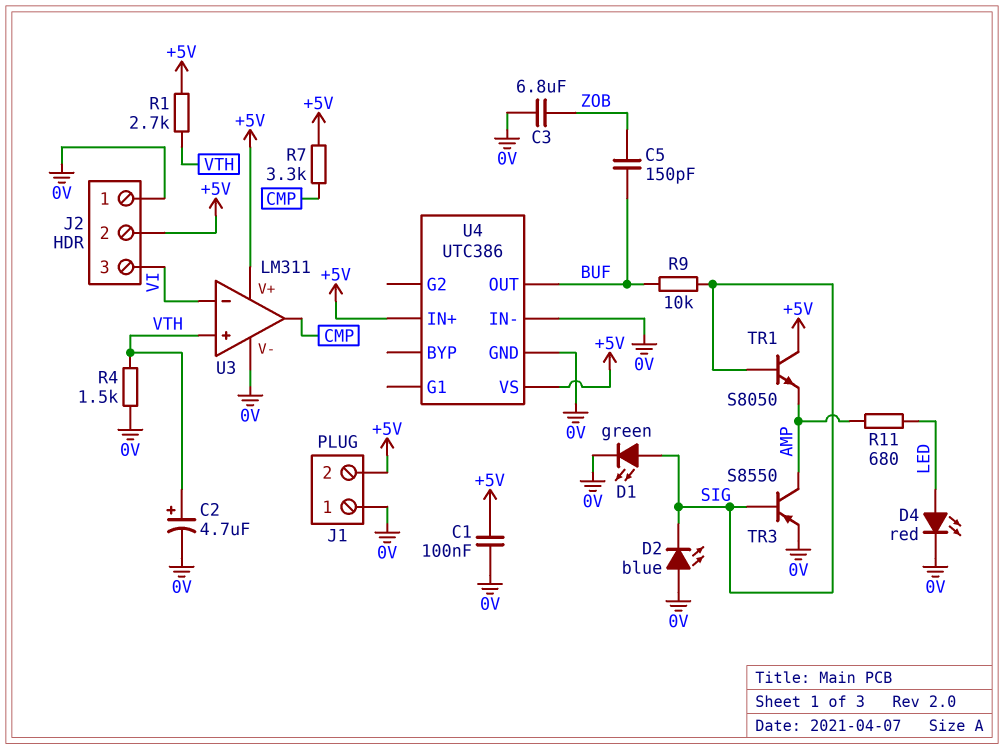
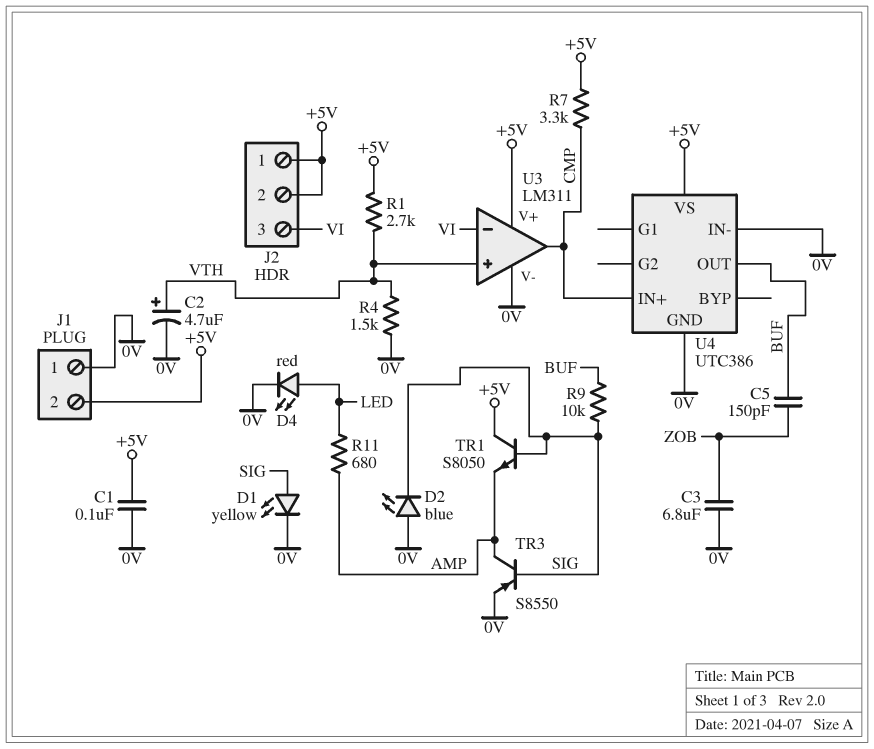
D1: LED green (A SIG, K 0V) -> LED yellow (A SIG, K 0V)
J2 pin 1: 0V -> +5V
U4 pin IN+: +5V -> CMP

